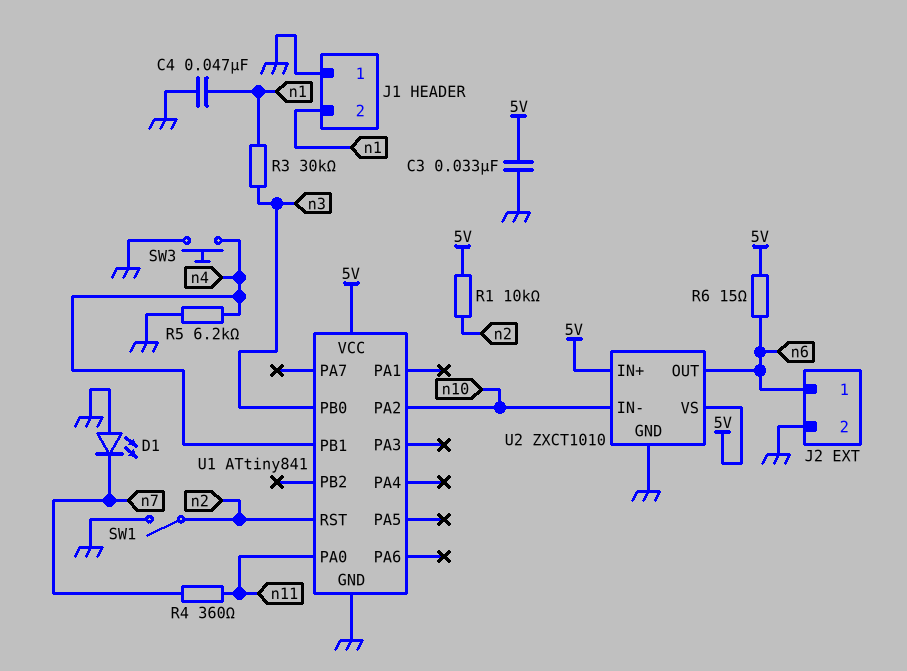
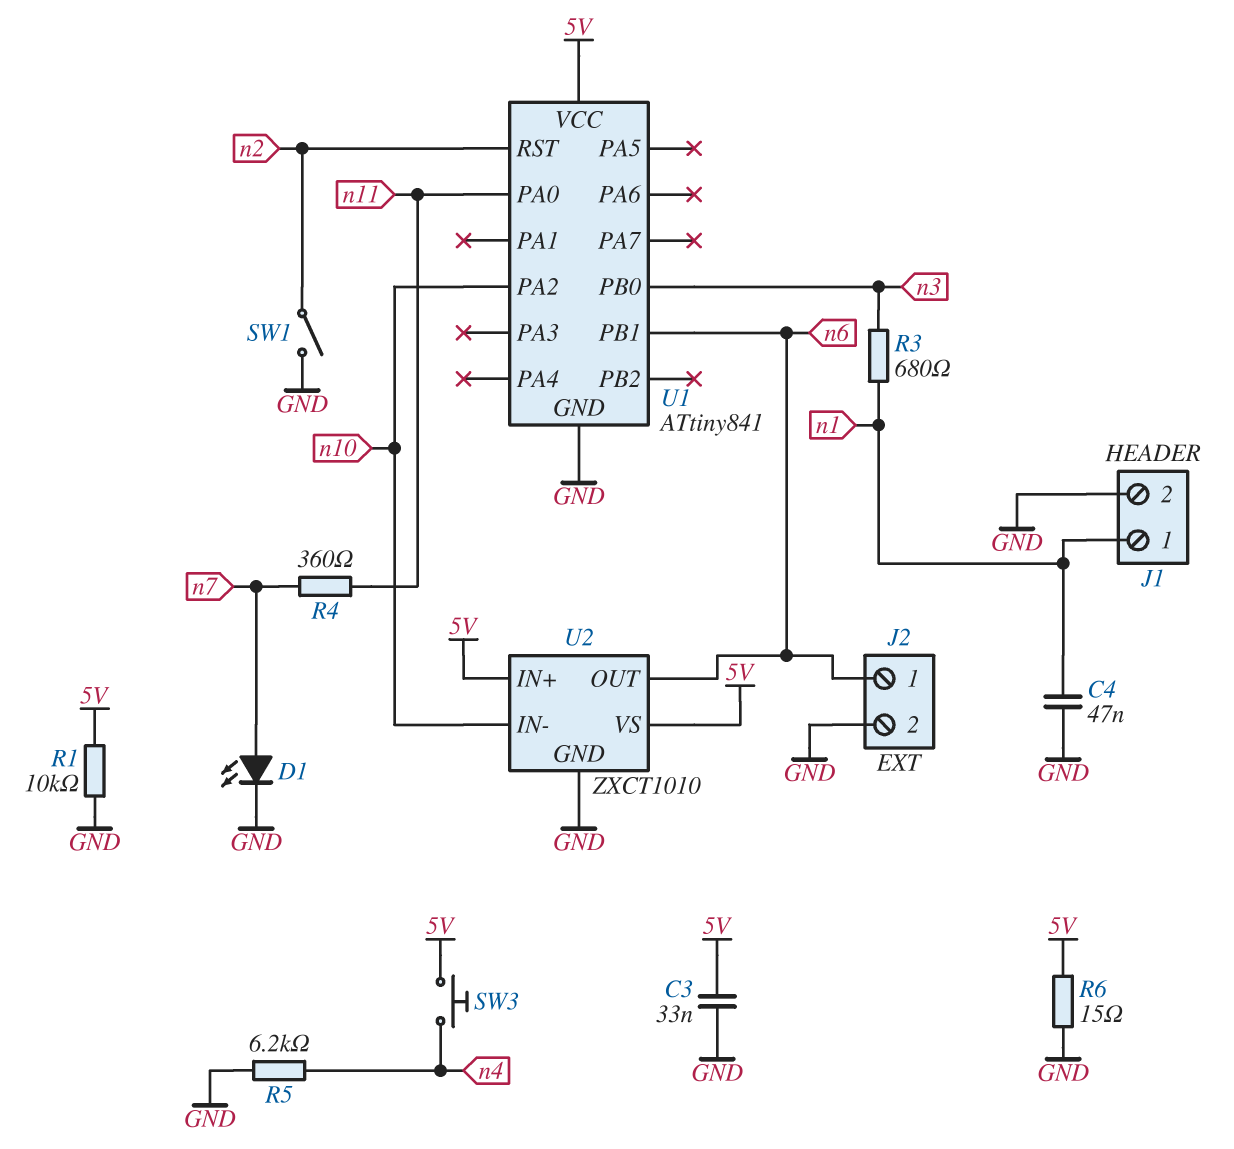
D1: LED (A GND, K n7) -> LED (A n7, K GND)
J1 pin 1: GND -> n1
J1 pin 2: n1 -> GND
R1: 10k (5V, n2) -> 10k (5V, GND)
R3: 30k (n1, n3) -> 680 (n1, n3)
R6: 15 (5V, n6) -> 15 (5V, GND)
SW3: button (GND, n4) -> button (5V, n4)
U1 pin PB1: n4 -> n6

